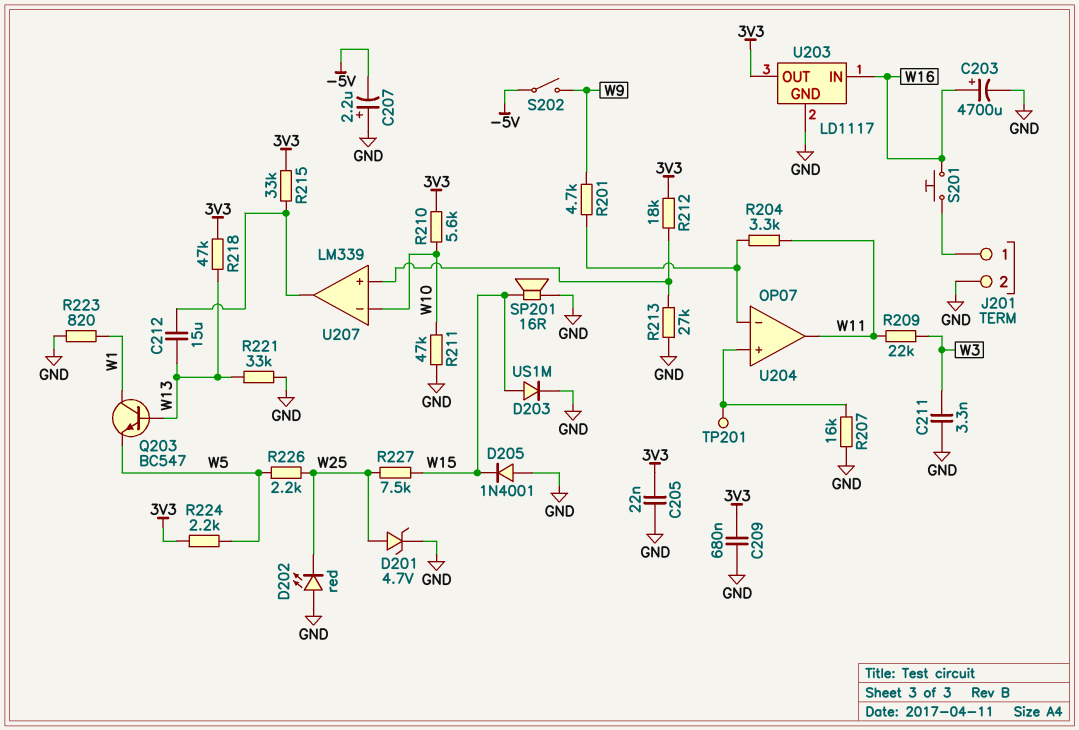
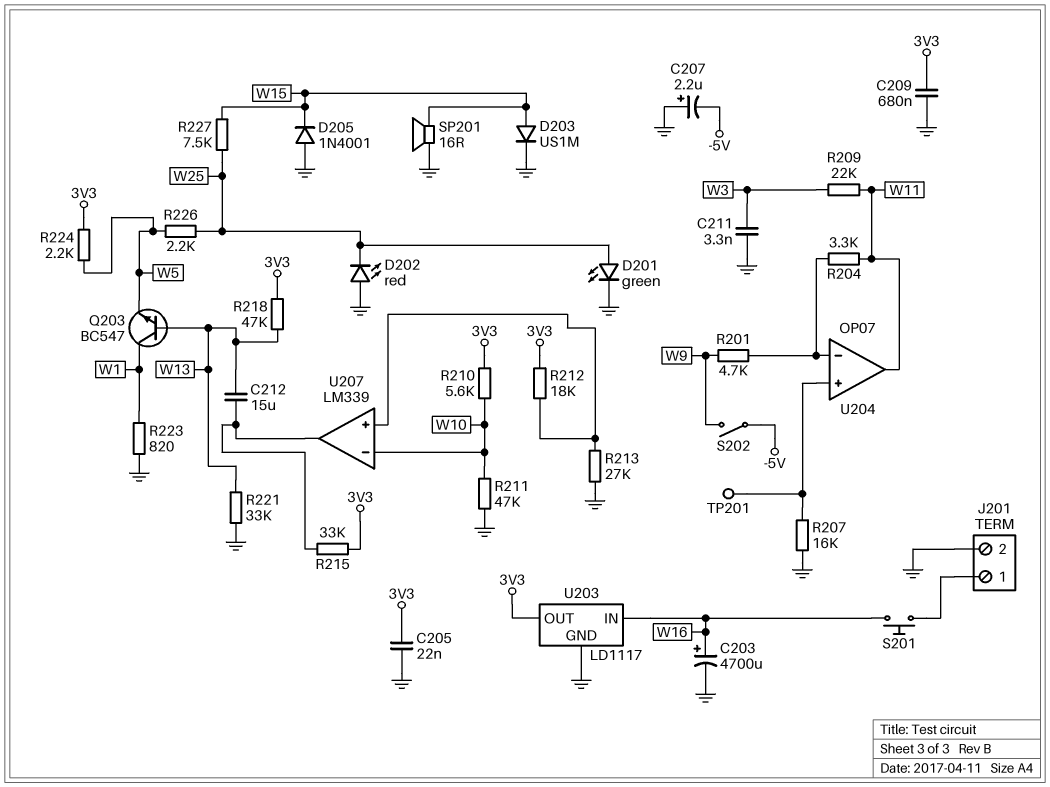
D201: zener 4.7V (A W25, K GND) -> LED green (A W25, K GND)

